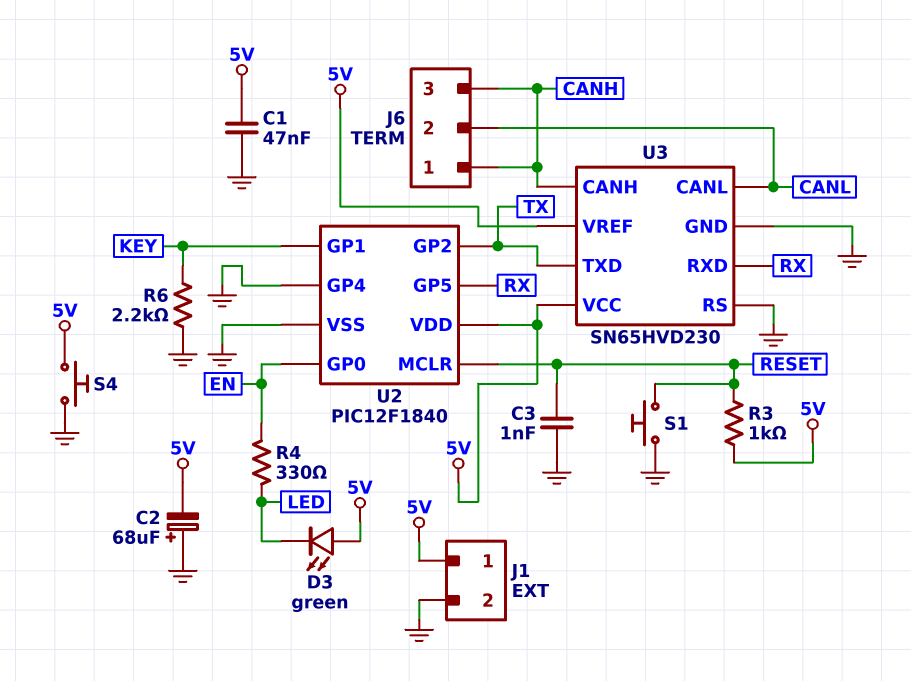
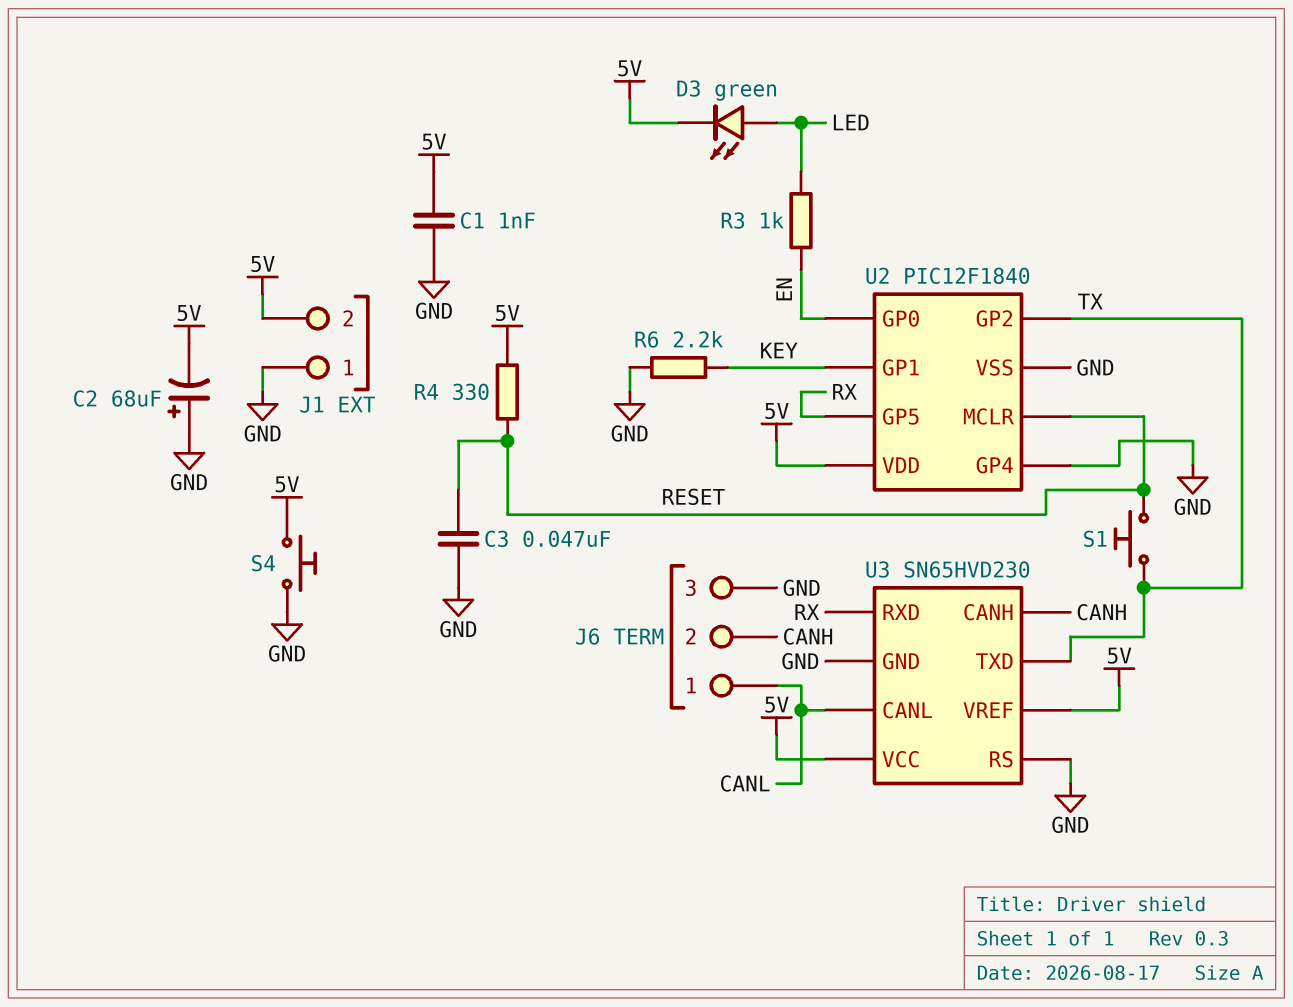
C1: 47nF (5V, GND) -> 1nF (5V, GND)
C3: 1nF (GND, RESET) -> 47nF (GND, RESET)
D3: LED green (A 5V, K LED) -> LED green (A LED, K 5V)
J1 pin 1: 5V -> GND
J1 pin 2: GND -> 5V
J6 pin 1: CANH -> CANL
J6 pin 2: CANL -> CANH
J6 pin 3: CANH -> GND
R3: 1k (5V, RESET) -> 1k (EN, LED)
R4: 330 (EN, LED) -> 330 (5V, RESET)
S1: button (GND, RESET) -> button (RESET, TX)

